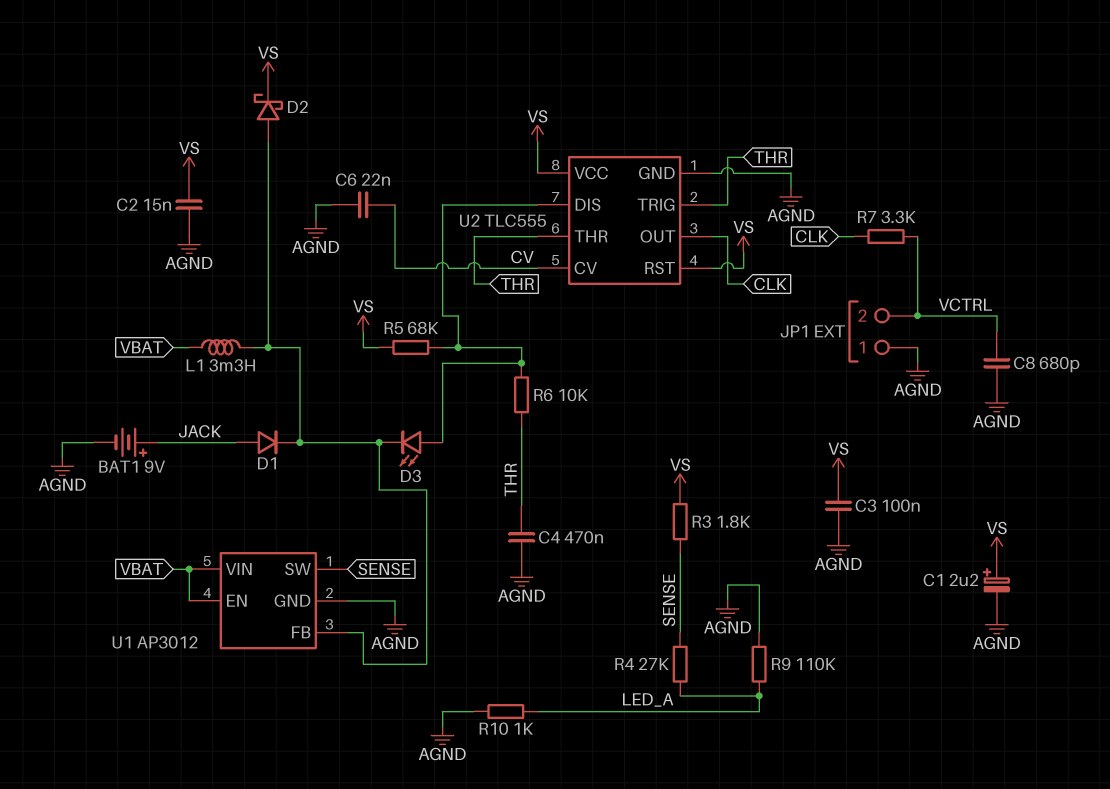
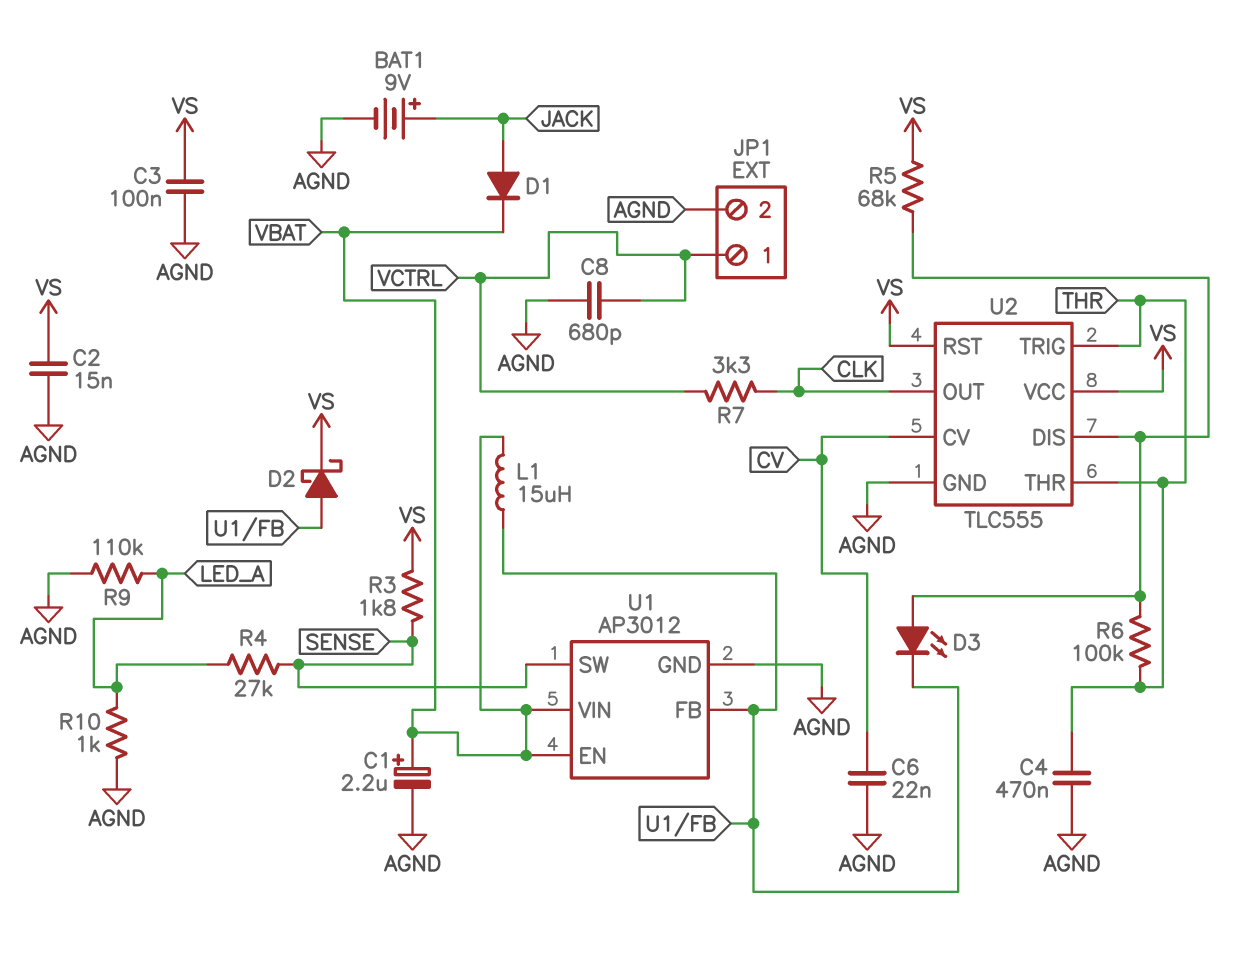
C1: 2.2uF (plus VS, minus AGND) -> 2.2uF (plus VBAT, minus AGND)
D1: diode (A JACK, K U1/FB) -> diode (A JACK, K VBAT)
JP1 pin 1: AGND -> VCTRL
JP1 pin 2: VCTRL -> AGND
L1: 3.3mH (U1/FB, VBAT) -> 15uH (U1/FB, VBAT)
R6: 10k (THR, U2/DIS) -> 100k (THR, U2/DIS)

